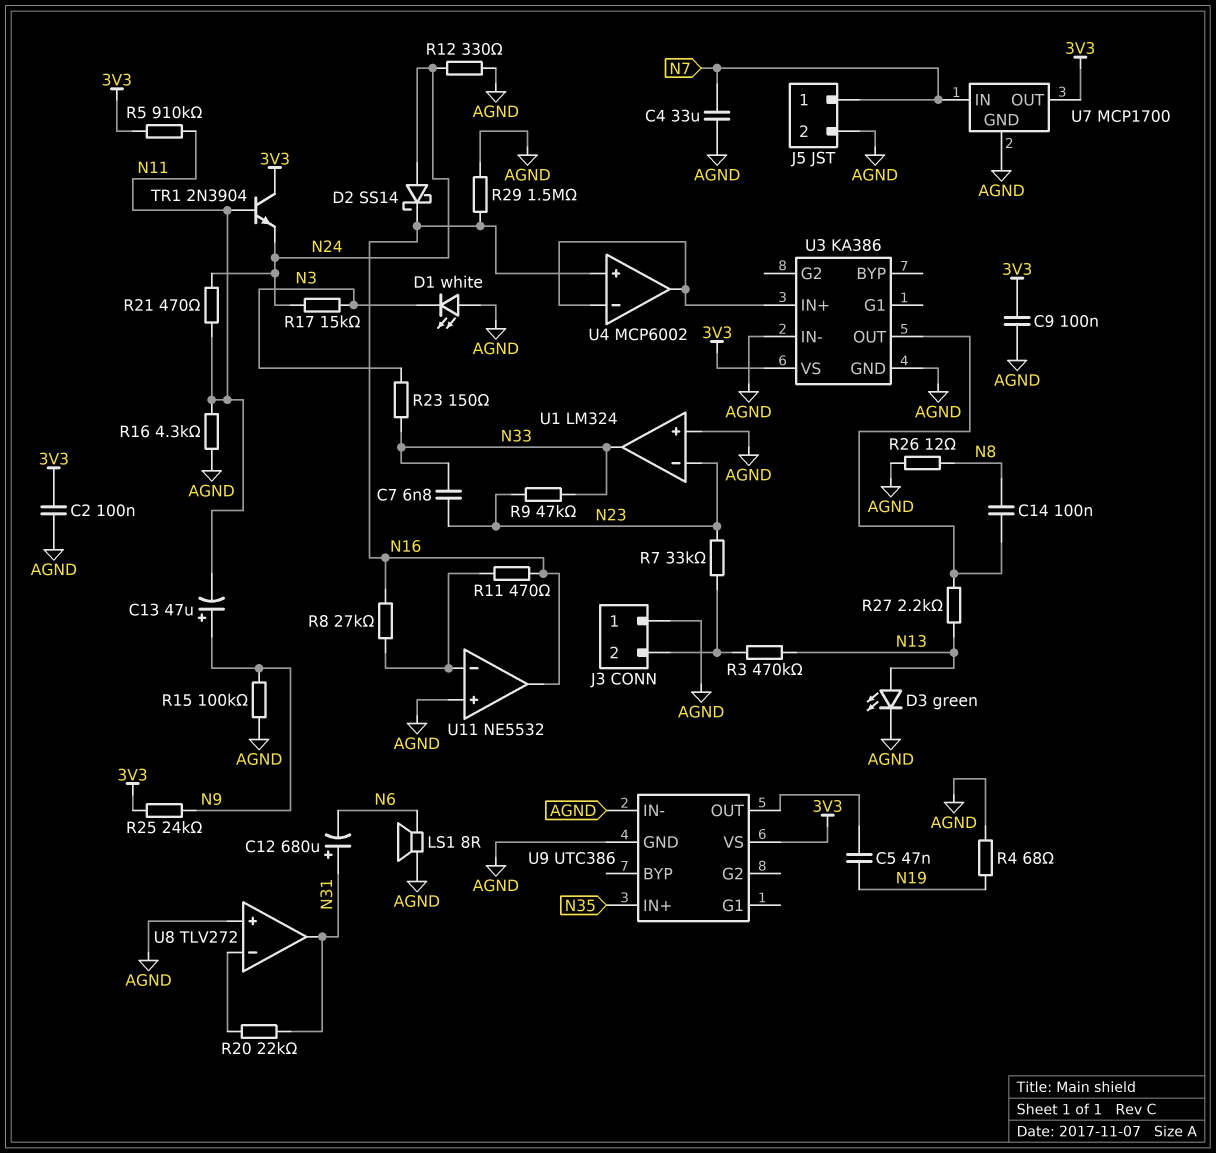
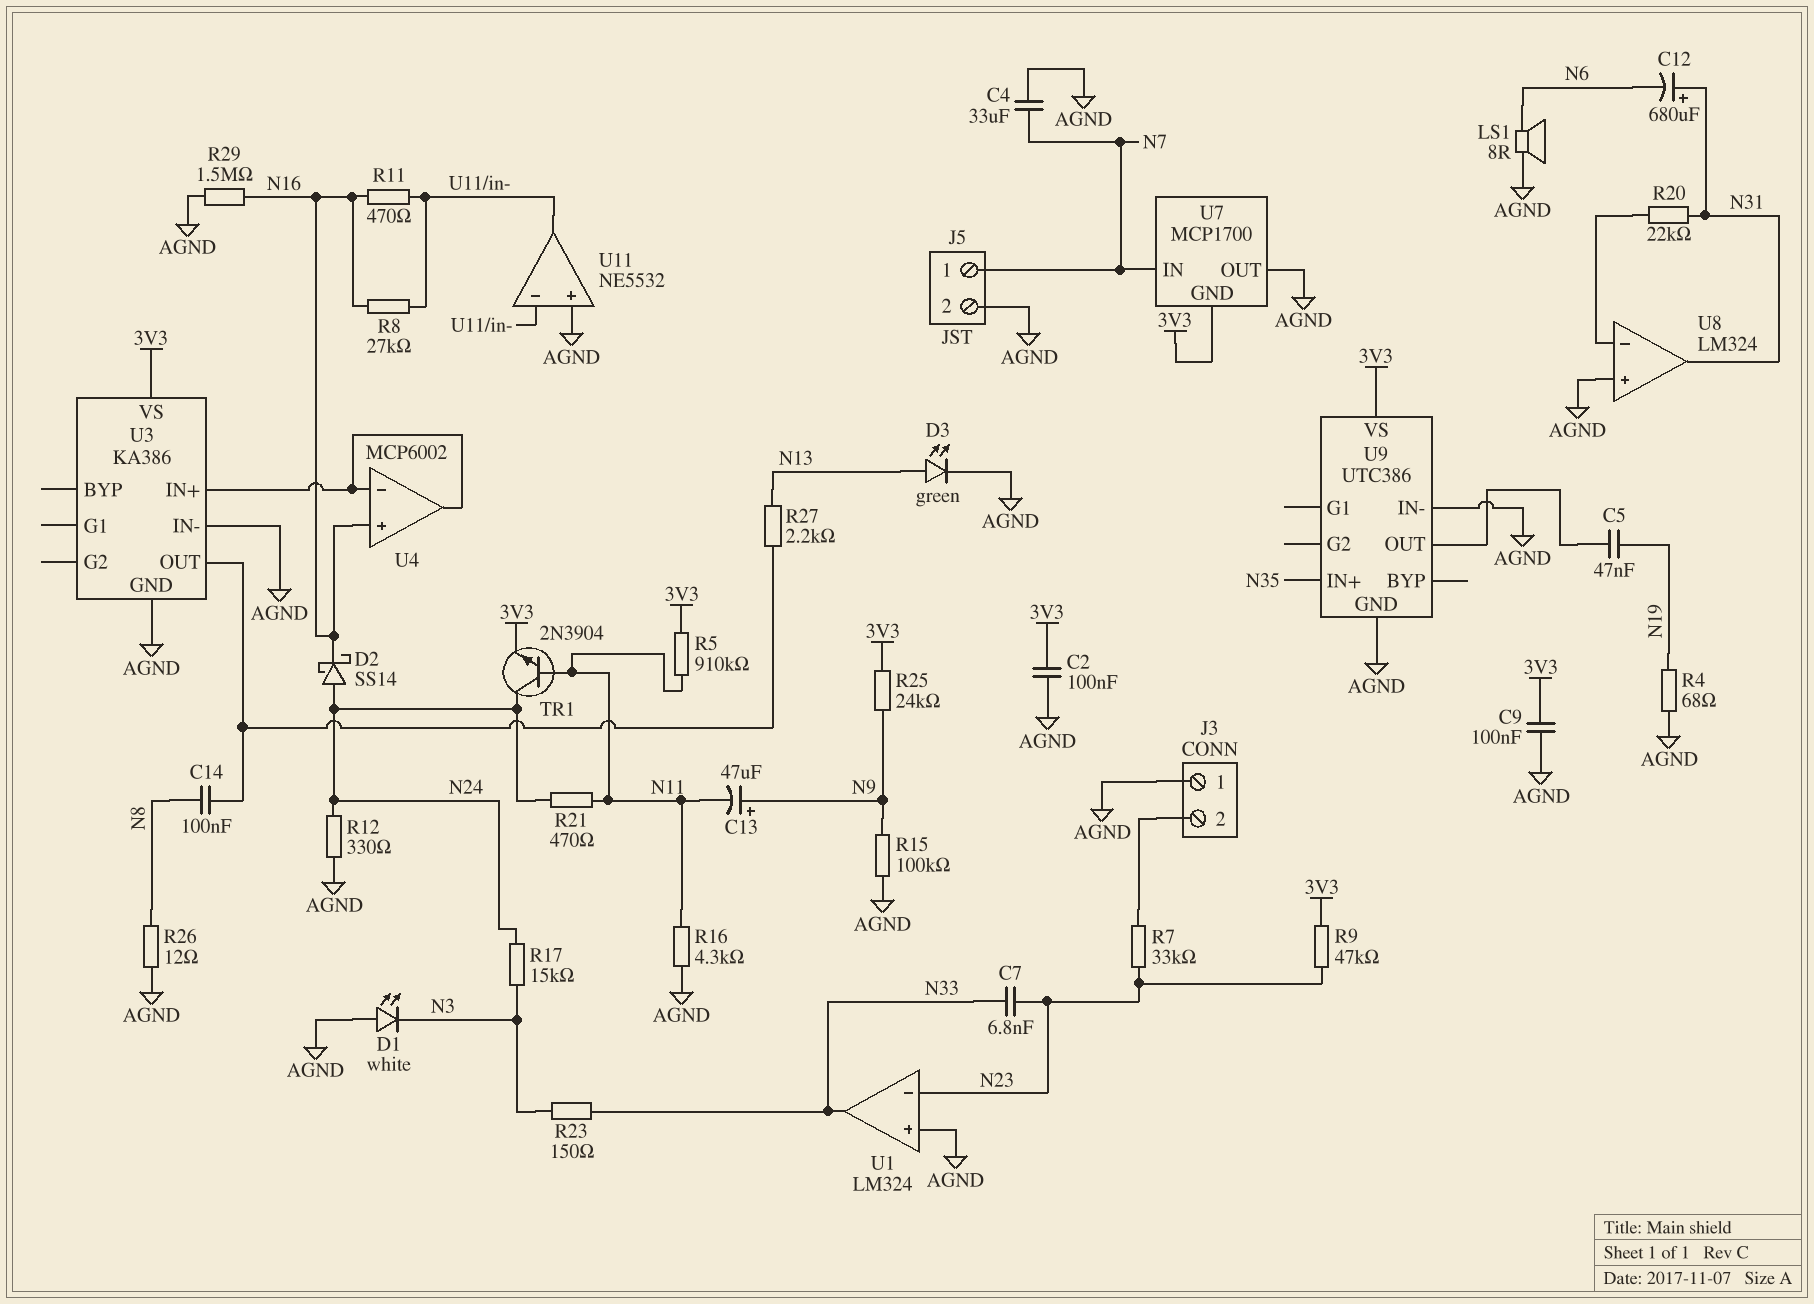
R3: 470k (J3/2, N13) -> none
R9: 47k (N23, N33) -> 47k (3V3, N23)
TR1: NPN 2N3904 (B N11, C 3V3, E N24) -> NPN 2N3904 (B N11, C N24, E 3V3)
U7 pin GND: AGND -> 3V3
U7 pin OUT: 3V3 -> AGND
U8: TLV272 -> LM324
U11 pin out: N16 -> U11/in-

